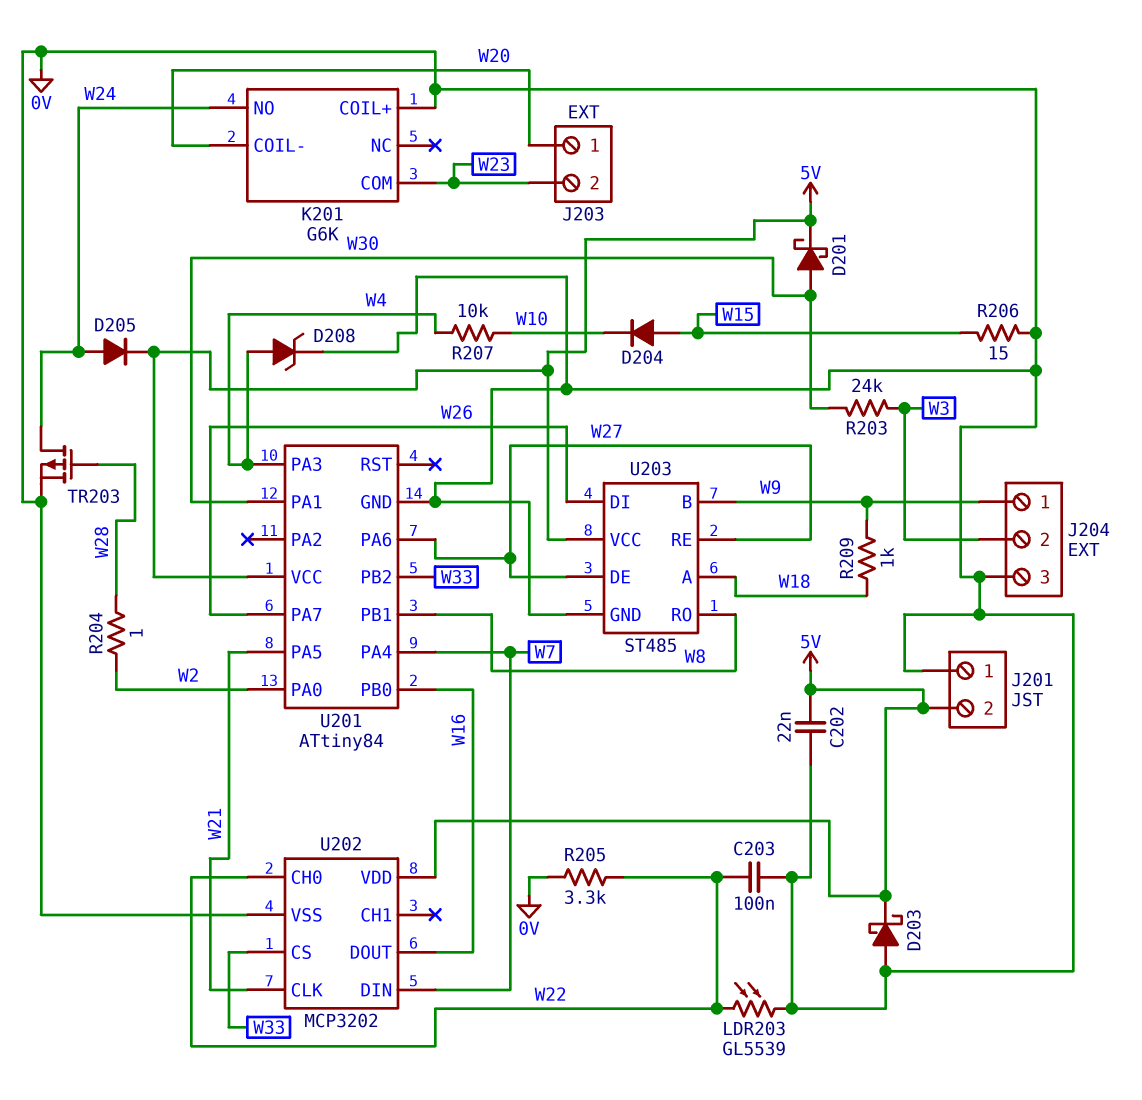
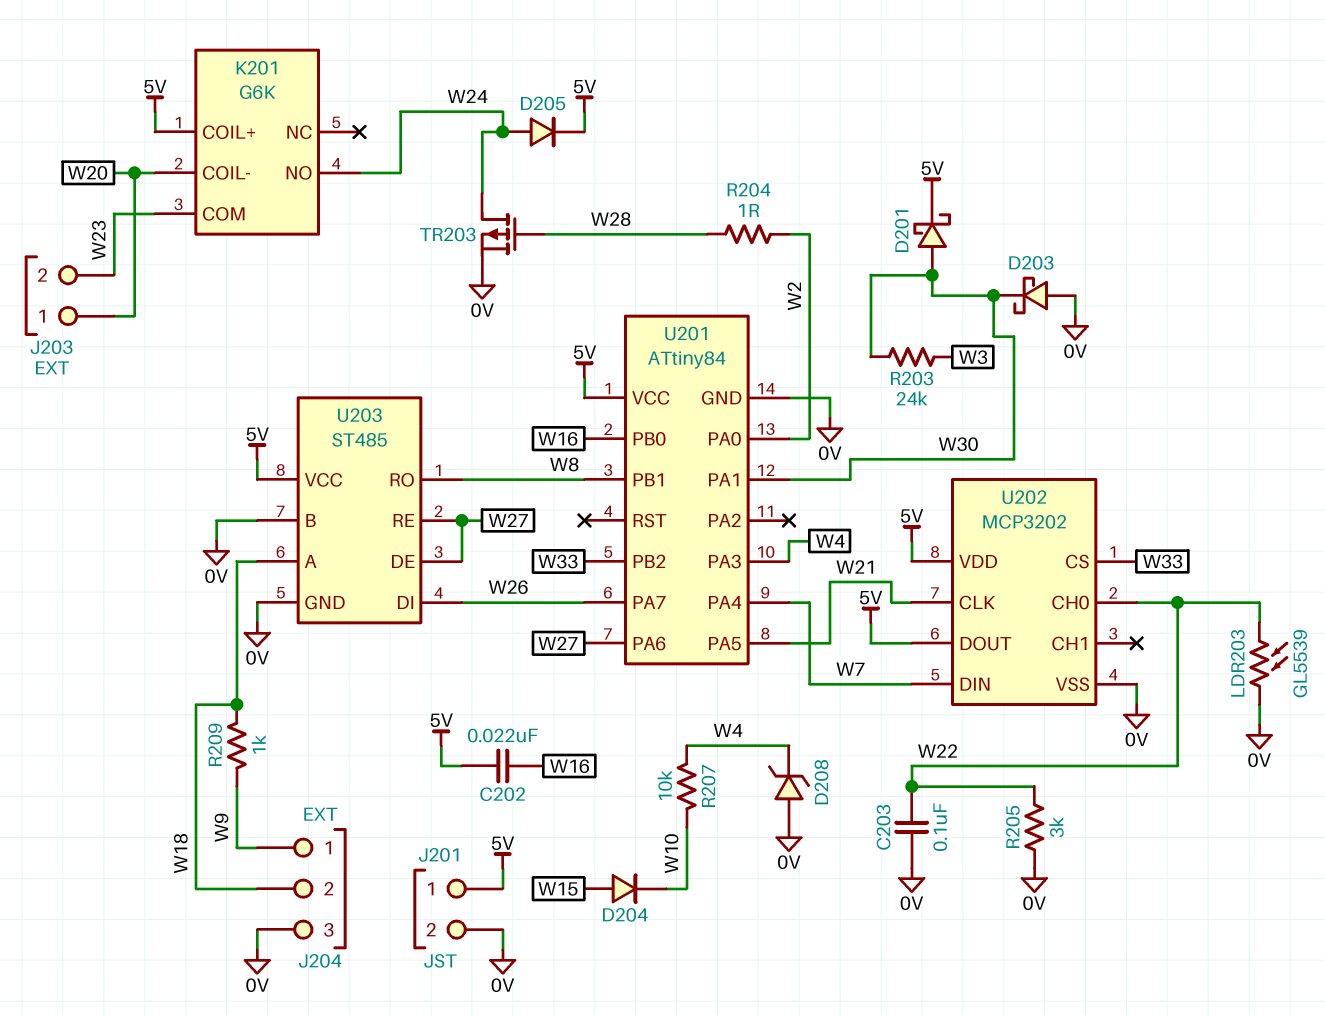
C202: 22nF (0V, 5V) -> 22nF (5V, W16)
D203: schottky (A 0V, K 5V) -> schottky (A 0V, K W30)
D208: zener (A W4, K 0V) -> zener (A 0V, K W4)
J201 pin 1: 0V -> 5V
J201 pin 2: 5V -> 0V
J204 pin 2: W3 -> W18
K201 pin COIL+: 0V -> 5V
R205: 3.3k (0V, W22) -> 3k (0V, W22)
R206: 15 (0V, W15) -> none
U202 pin DOUT: W16 -> 5V
U203 pin B: W9 -> 0V

